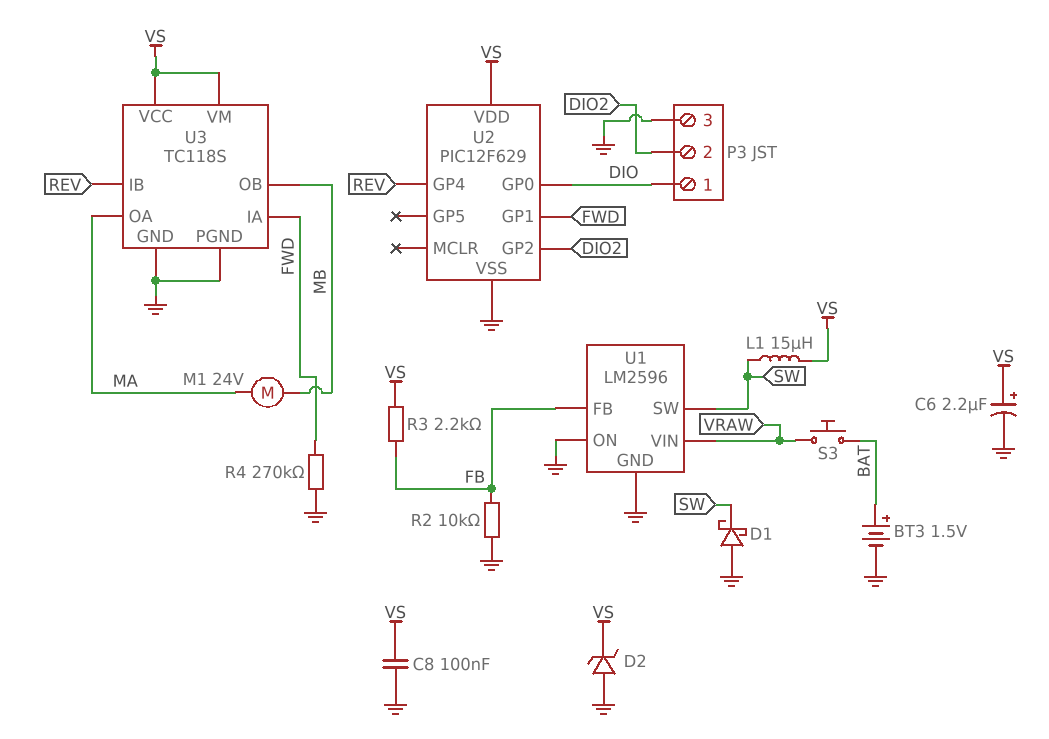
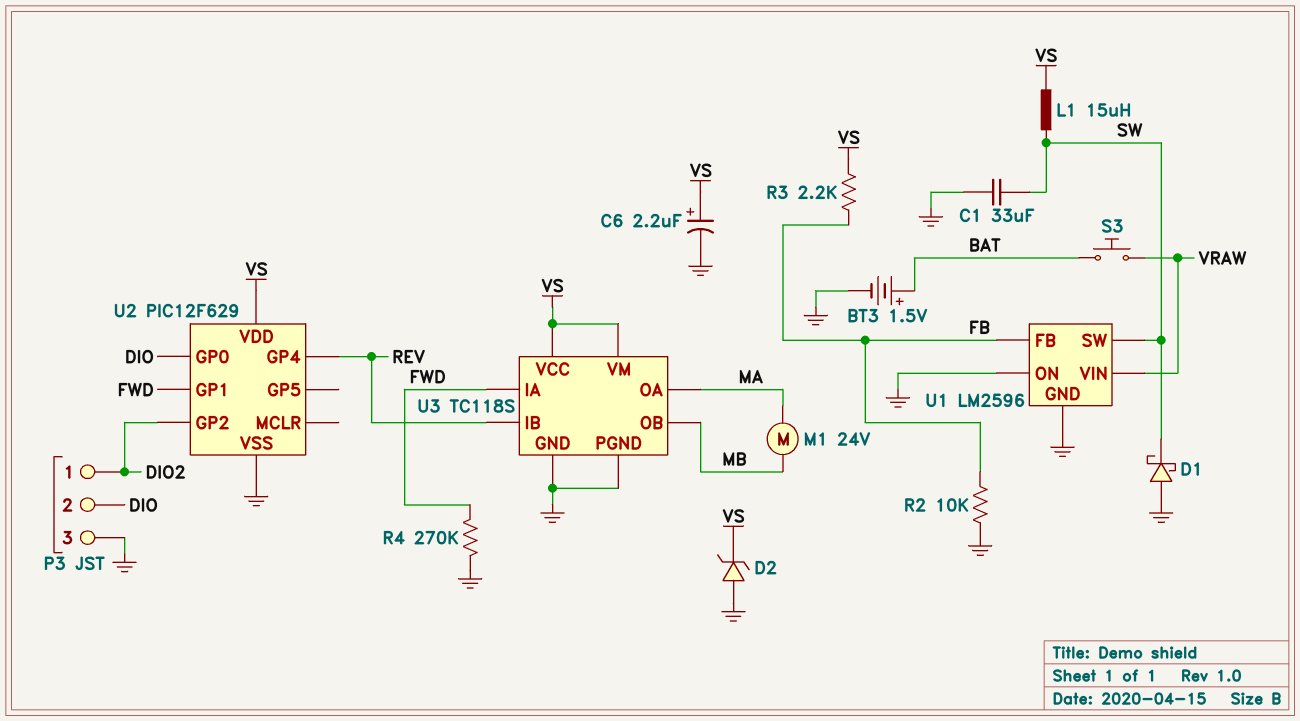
C1: none -> 33uF (GND, SW)
C8: 100nF (GND, VS) -> none
P3 pin 1: DIO -> DIO2
P3 pin 2: DIO2 -> DIO

